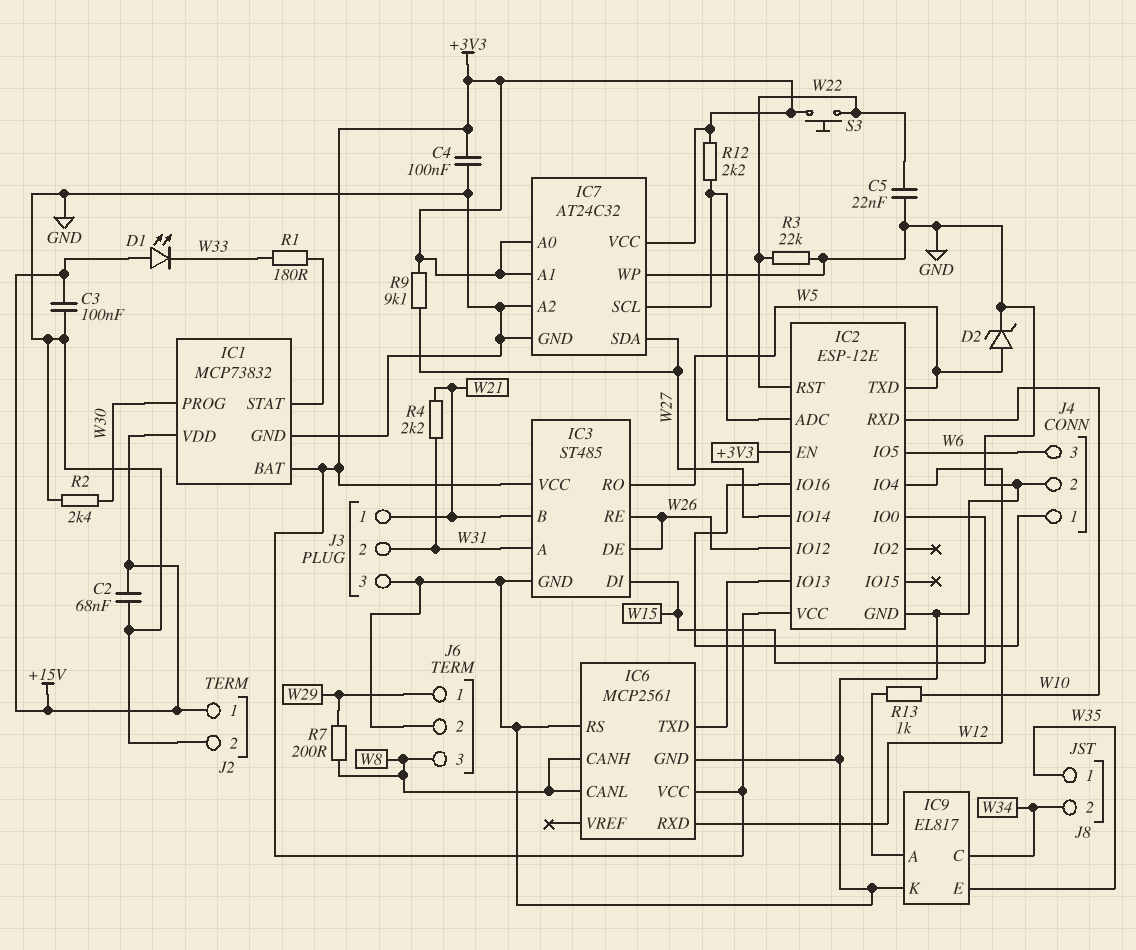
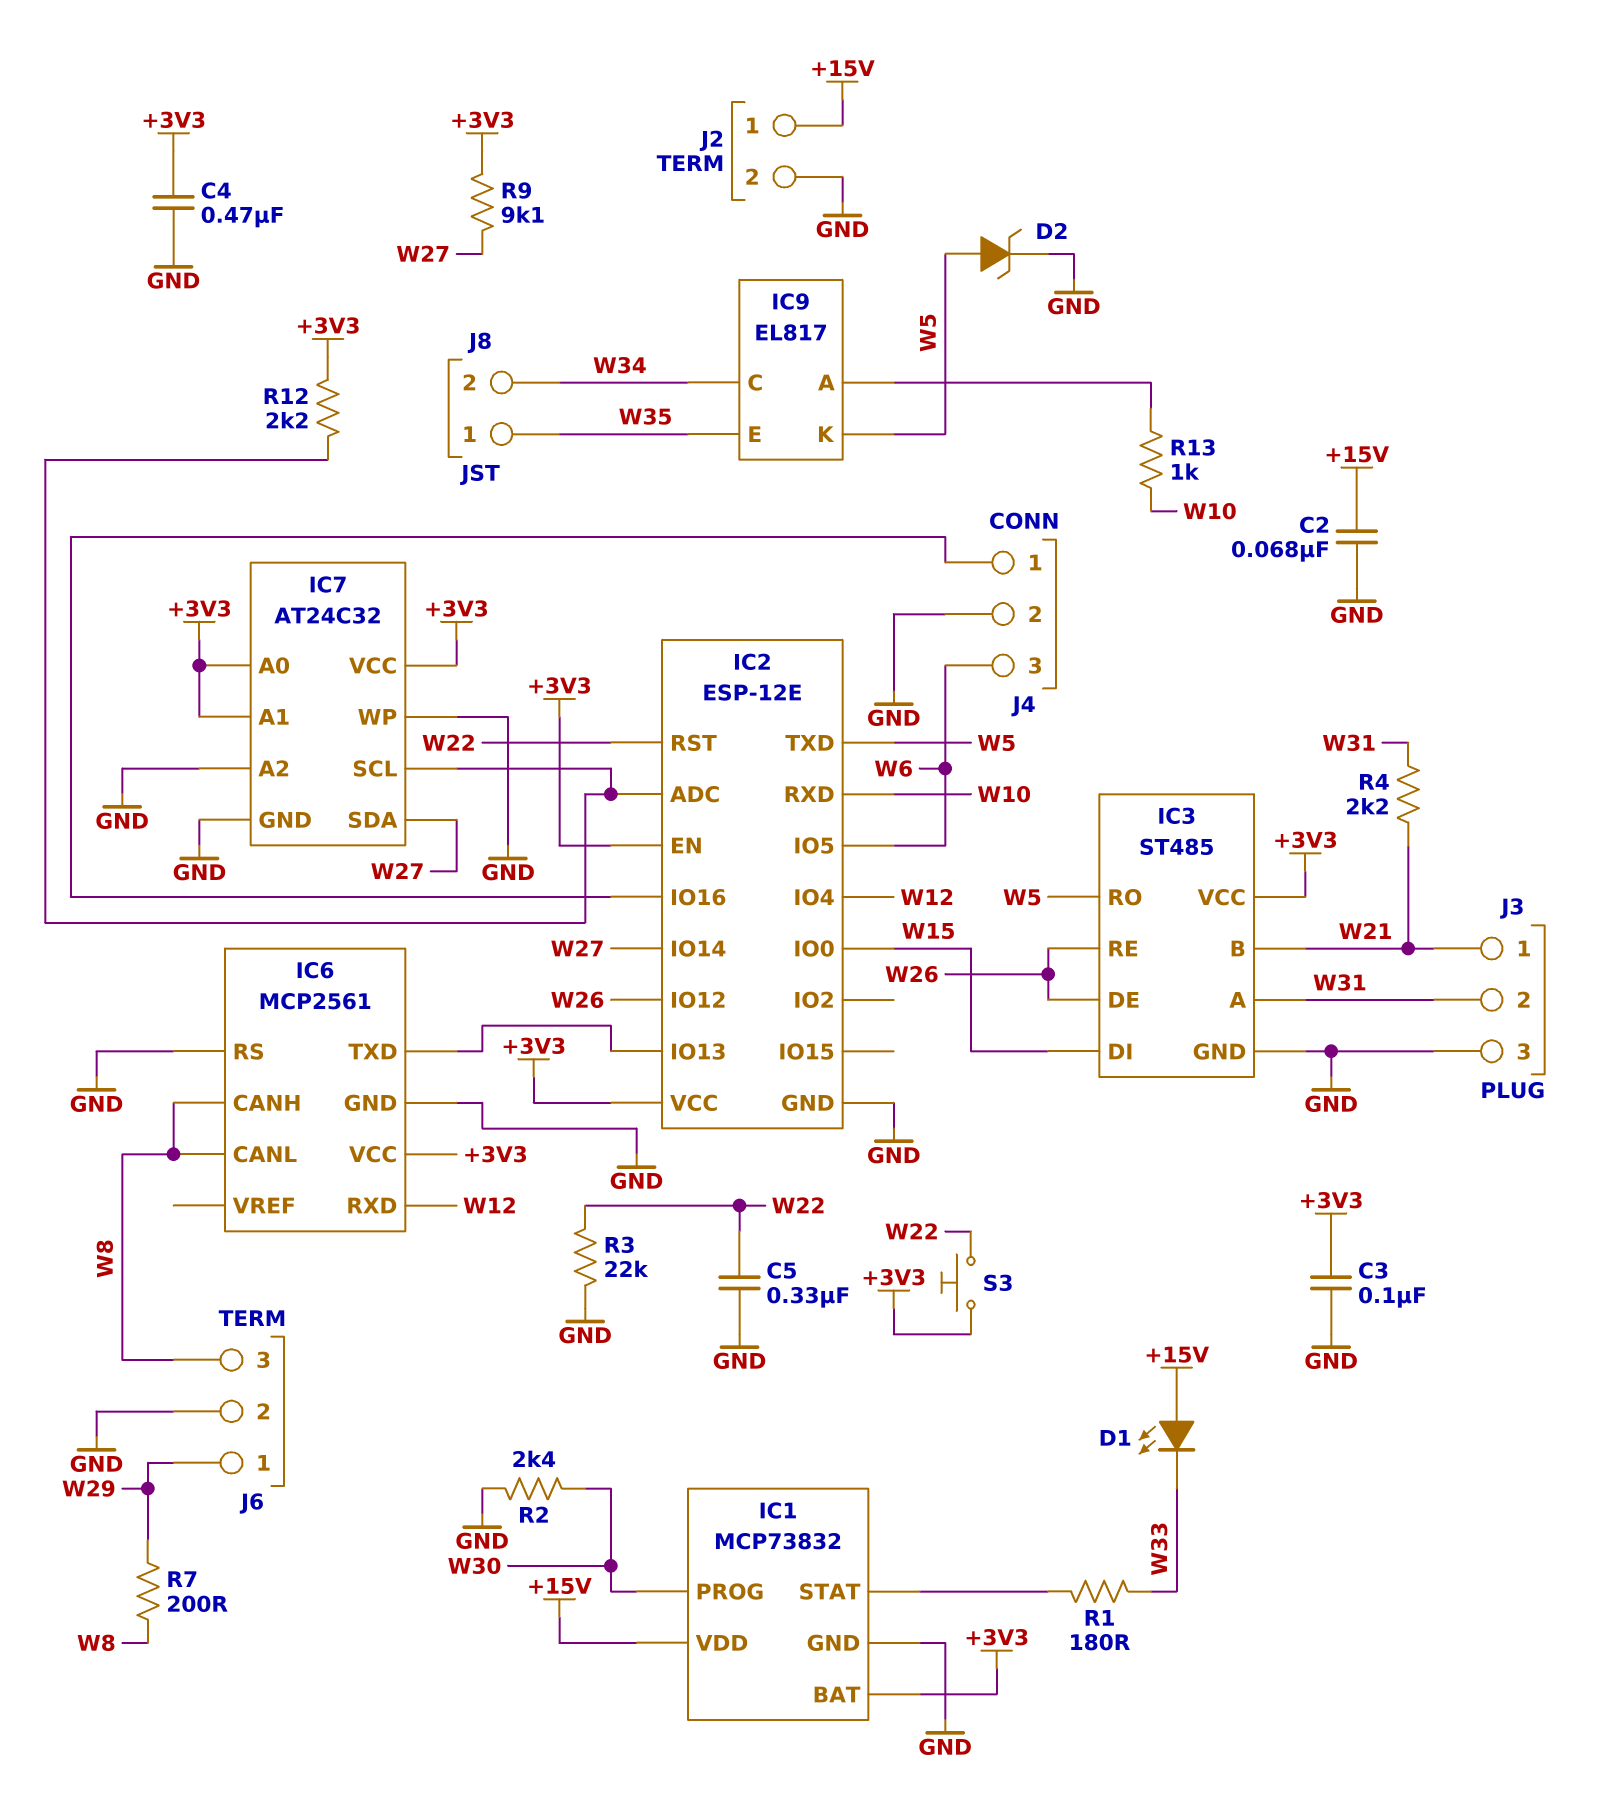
C3: 100nF (+15V, GND) -> 100nF (+3V3, GND)
C4: 100nF (+3V3, GND) -> 470nF (+3V3, GND)
C5: 22nF (GND, W22) -> 330nF (GND, W22)
IC9 pin K: GND -> W5

